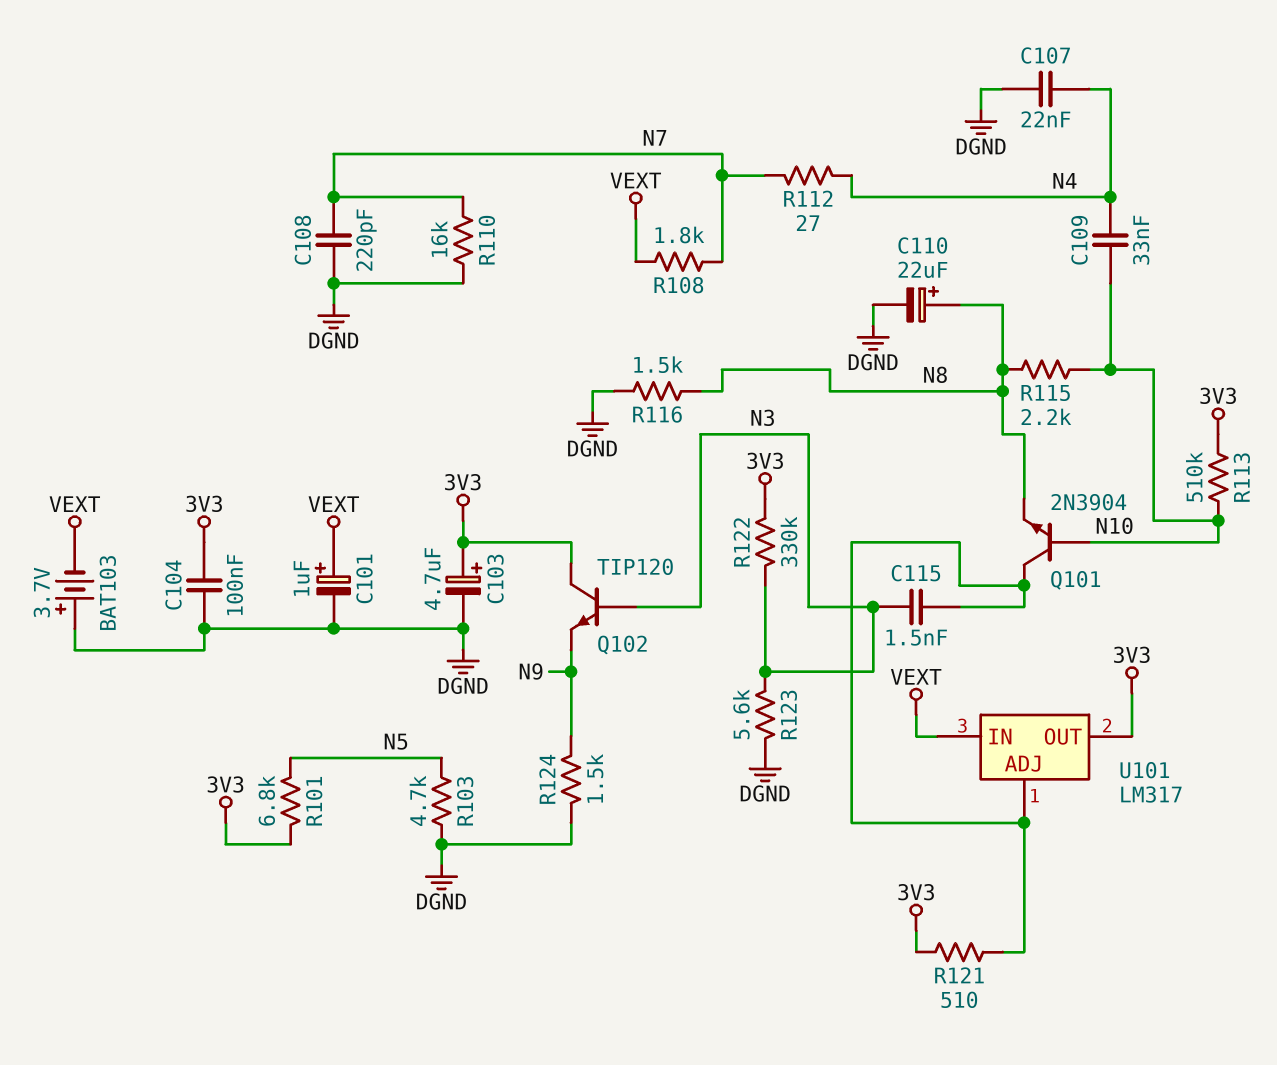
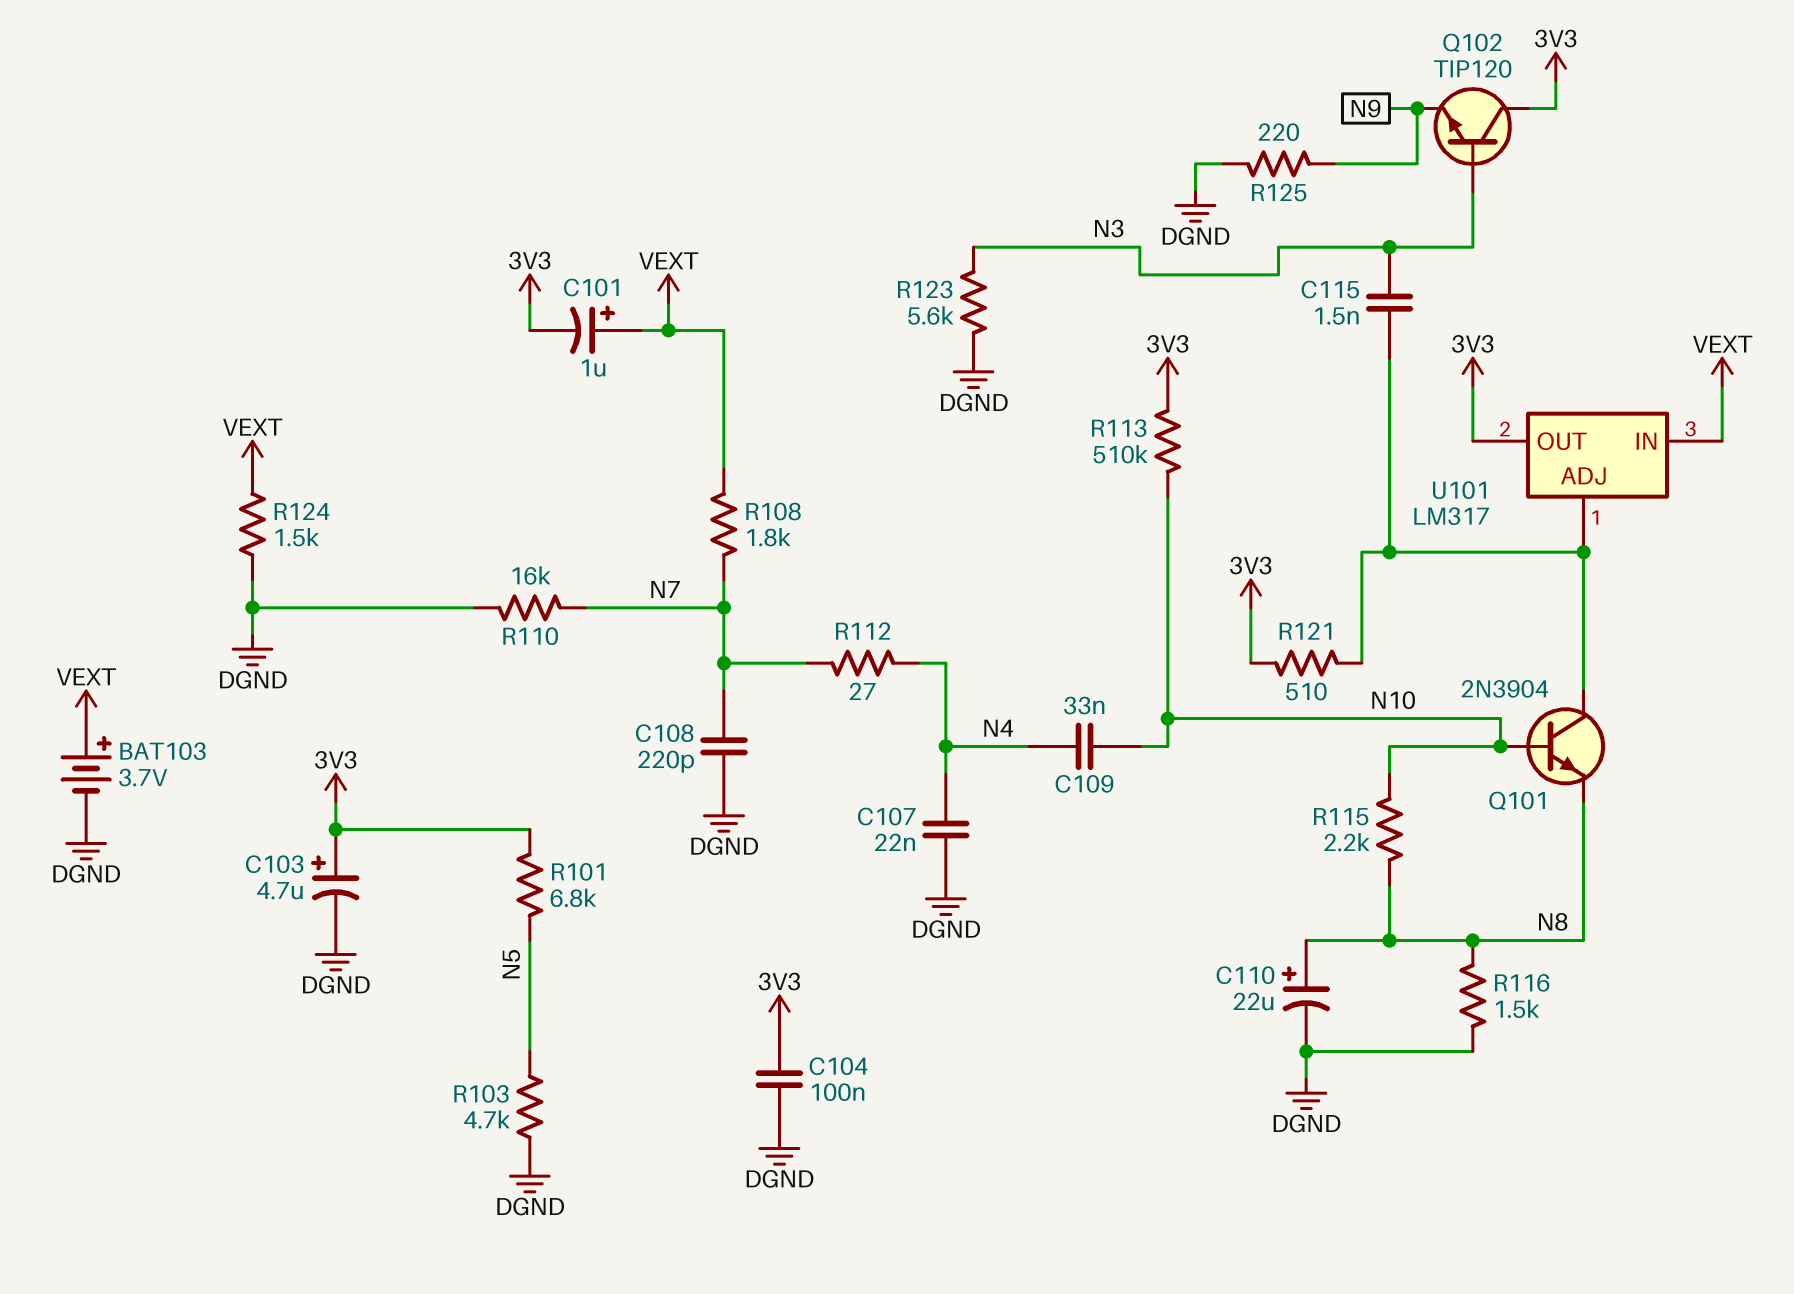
BAT103: 3.7V (plus DGND, minus VEXT) -> 3.7V (plus VEXT, minus DGND)
C101: 1uF (plus VEXT, minus DGND) -> 1uF (plus VEXT, minus 3V3)
R122: 330k (3V3, N3) -> none
R124: 1.5k (DGND, N9) -> 1.5k (DGND, VEXT)
R125: none -> 220 (DGND, N9)

